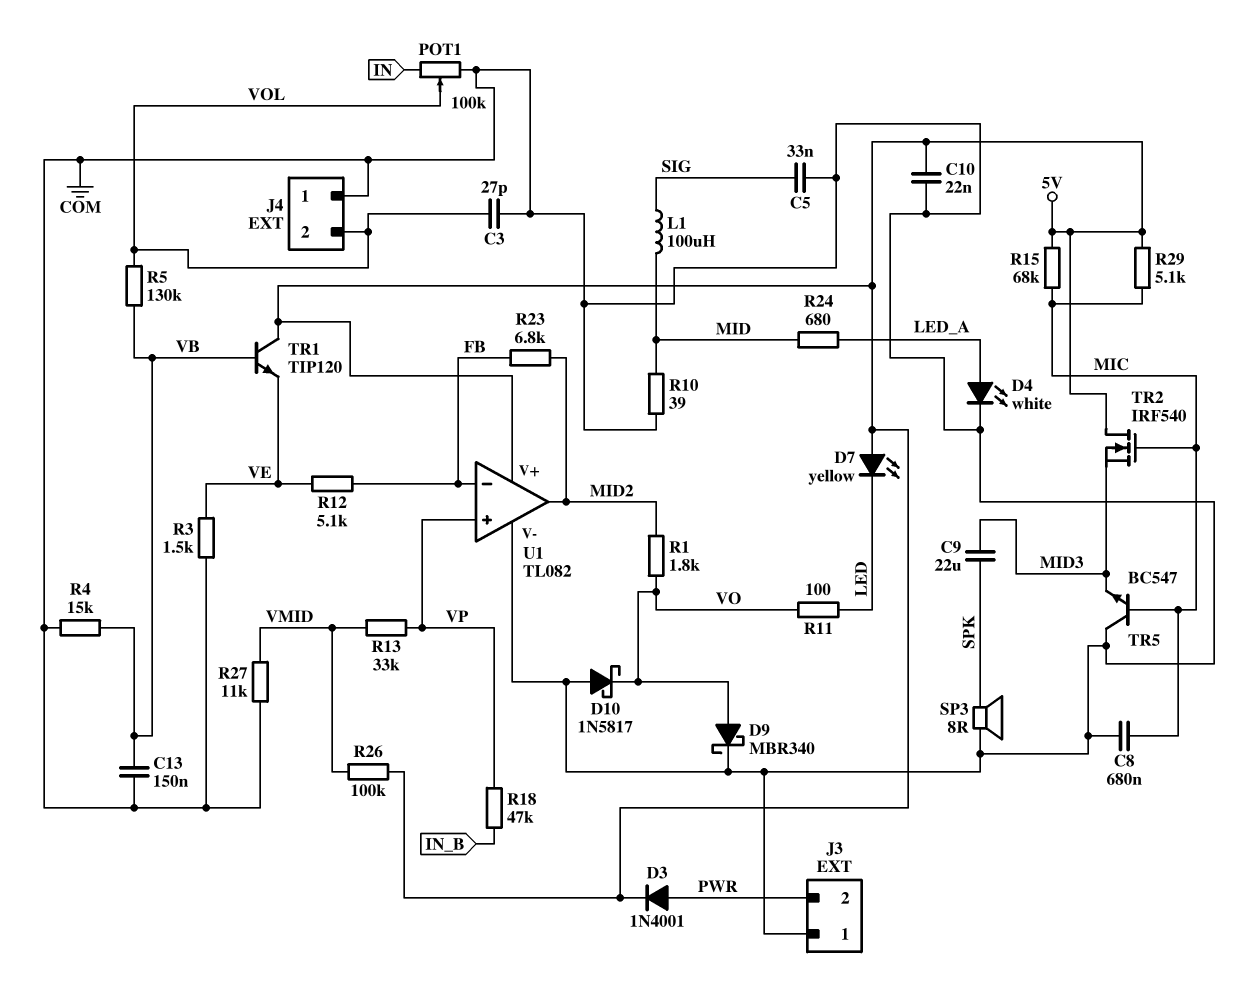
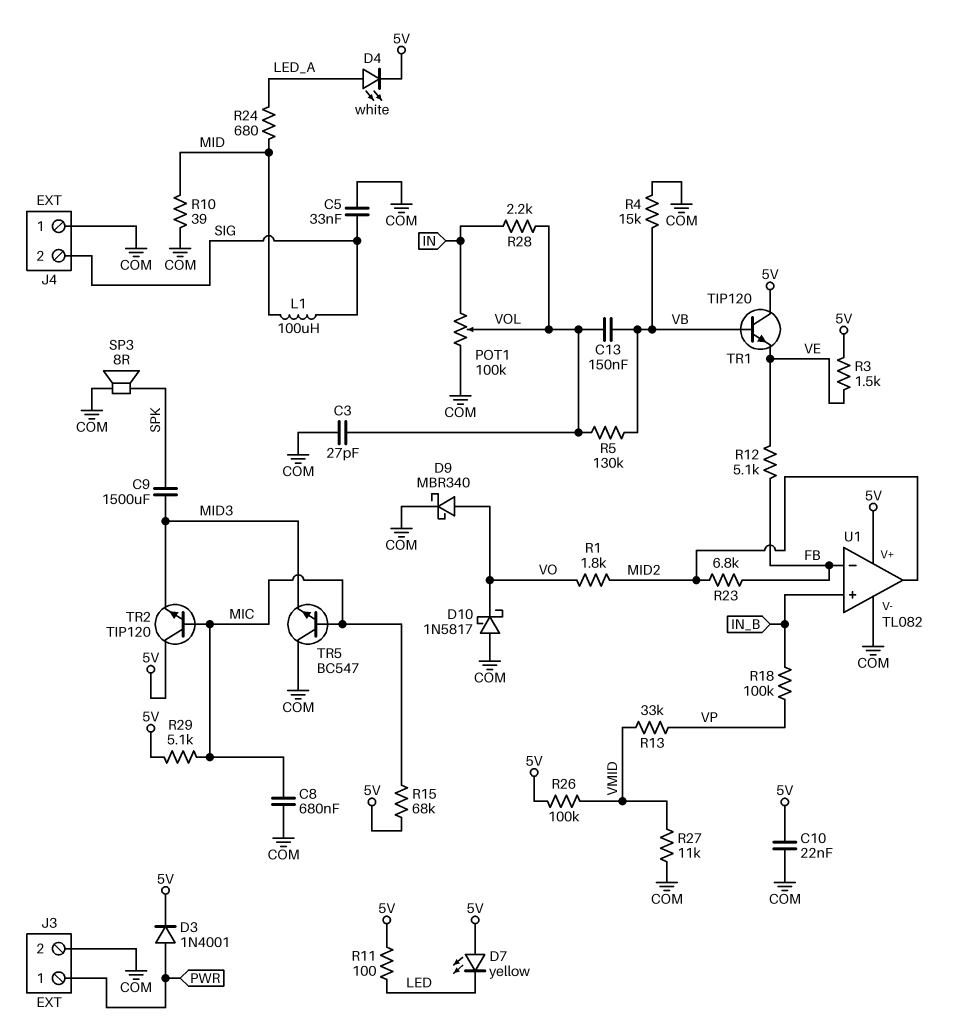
C9: 22uF (MID3, SPK) -> 1500uF (MID3, SPK)
C13: 150nF (COM, VB) -> 150nF (VB, VOL)
D4: LED white (A LED_A, K COM) -> LED white (A LED_A, K 5V)
J3 pin 1: COM -> PWR
J3 pin 2: PWR -> COM
J4 pin 2: VOL -> SIG
R3: 1.5k (COM, VE) -> 1.5k (5V, VE)
R11: 100 (LED, VO) -> 100 (5V, LED)
R18: 47k (IN_B, VP) -> 100k (IN_B, VP)
R28: none -> 2.2k (IN, VOL)
TR2: NMOS IRF540 (G MIC, D 5V, S MID3) -> NPN TIP120 (B MIC, C 5V, E MID3)
U1 pin in+: VP -> IN_B

